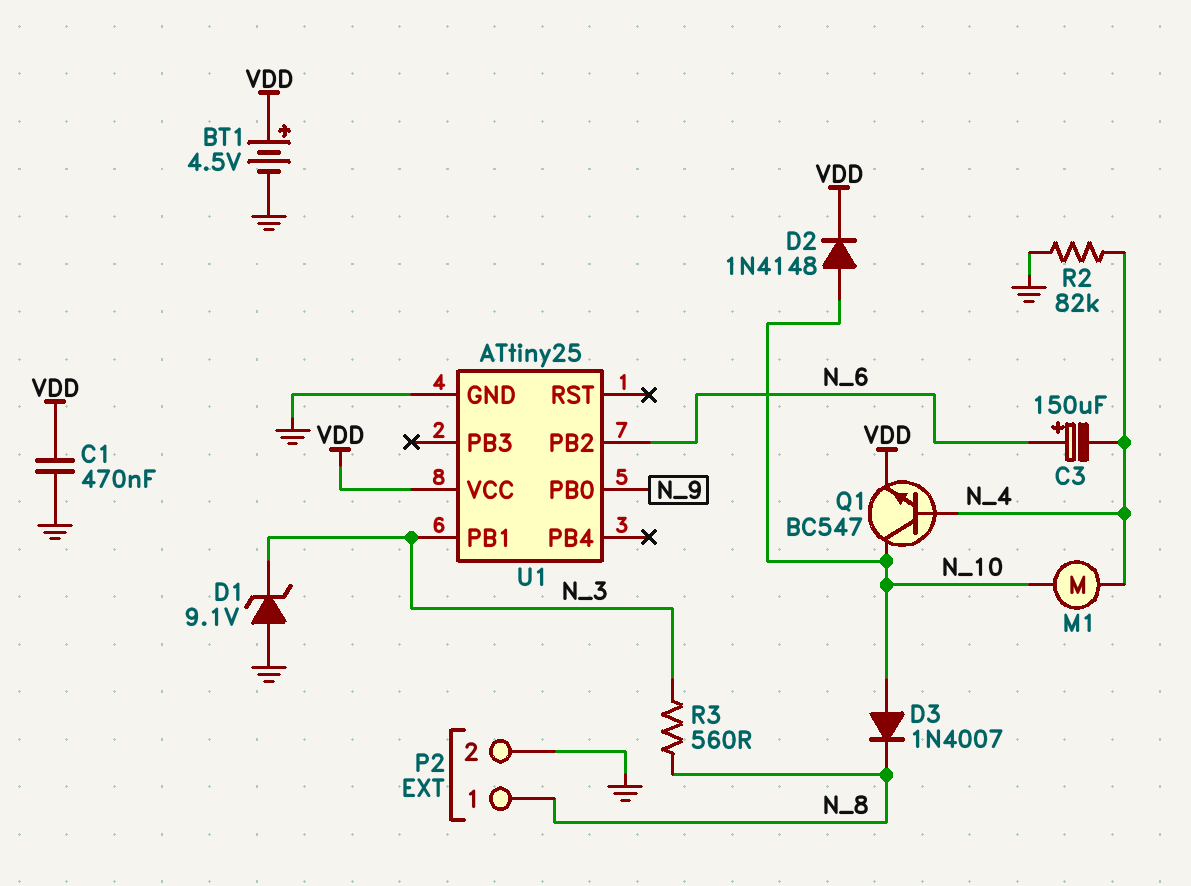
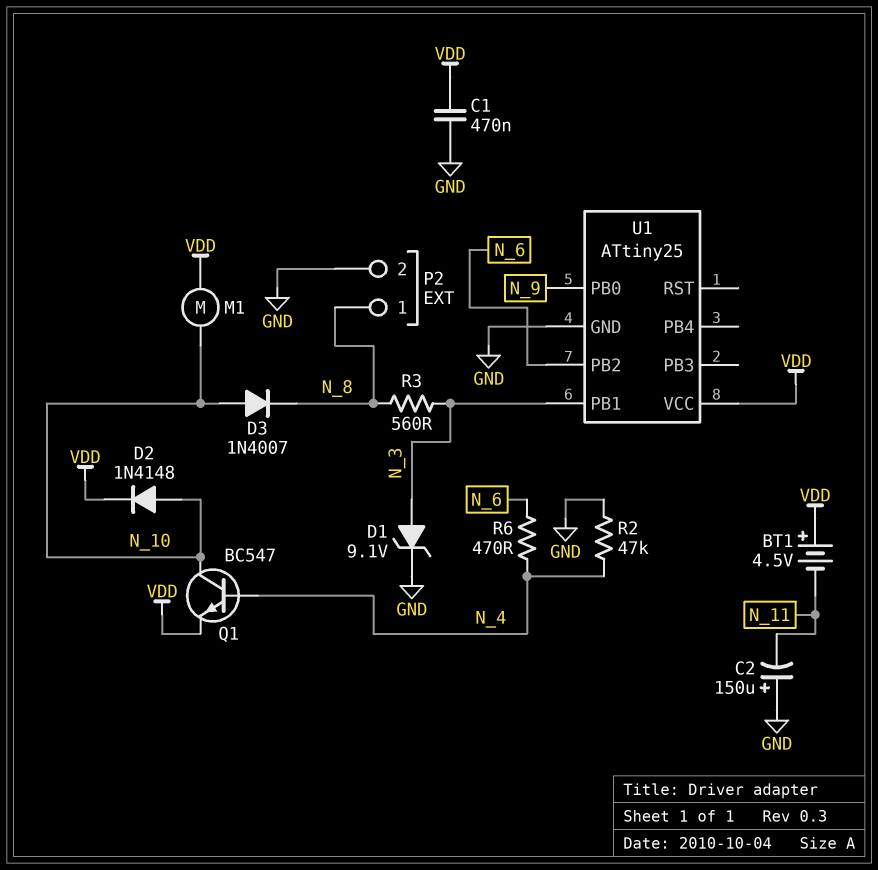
BT1: 4.5V (plus VDD, minus GND) -> 4.5V (plus VDD, minus N_11)
C2: none -> 150uF (plus GND, minus N_11)
C3: 150uF (plus N_6, minus N_4) -> none
D1: zener 9.1V (A GND, K N_3) -> zener 9.1V (A N_3, K GND)
M1: motor (N_4, N_10) -> motor (N_10, VDD)
R2: 82k (GND, N_4) -> 47k (GND, N_4)
R6: none -> 470 (N_4, N_6)

